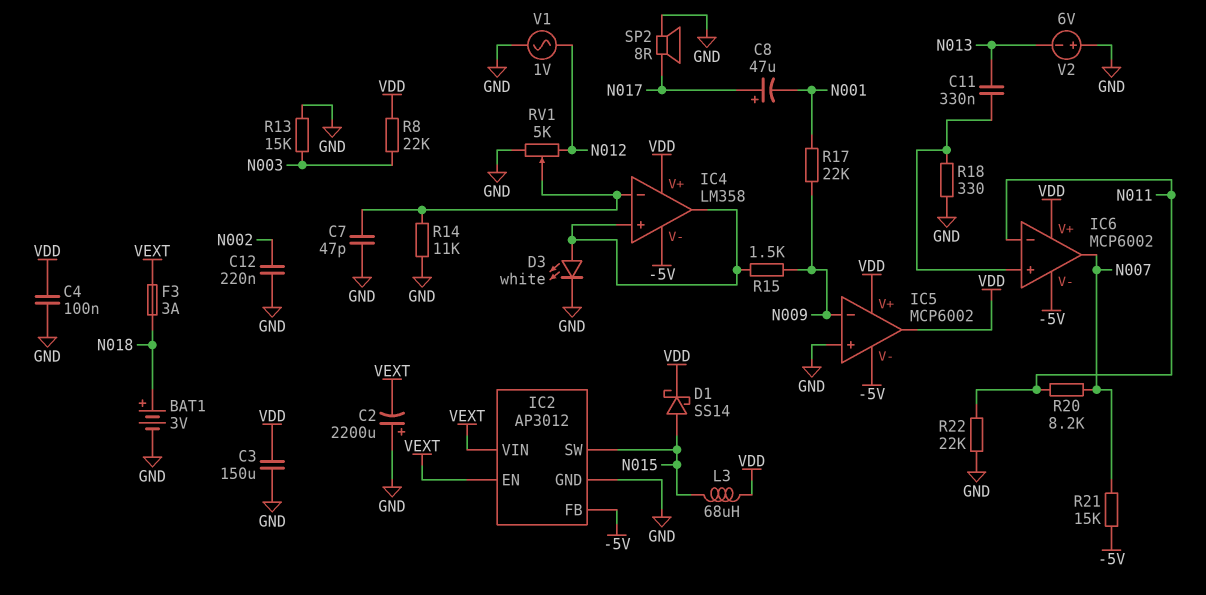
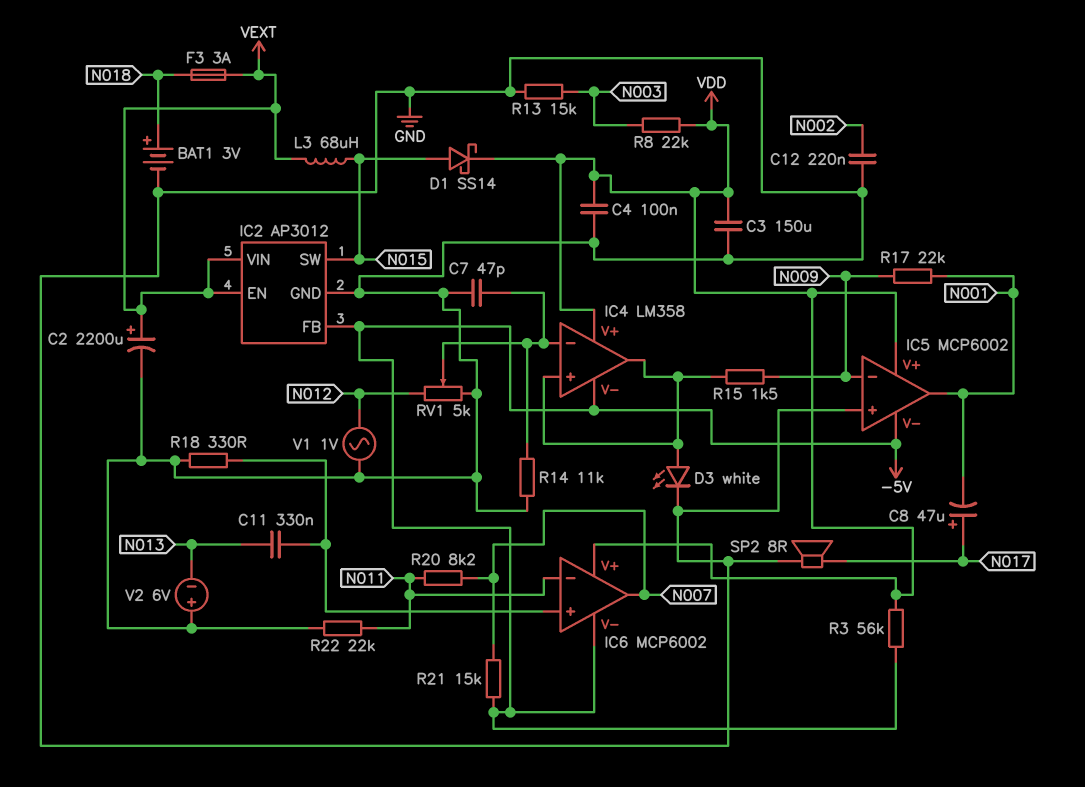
C2: 2200uF (plus GND, minus VEXT) -> 2200uF (plus VEXT, minus GND)
IC5 pin out: VDD -> N001
L3: 68uH (N015, VDD) -> 68uH (N015, VEXT)
R3: none -> 56k (-5V, VDD)

